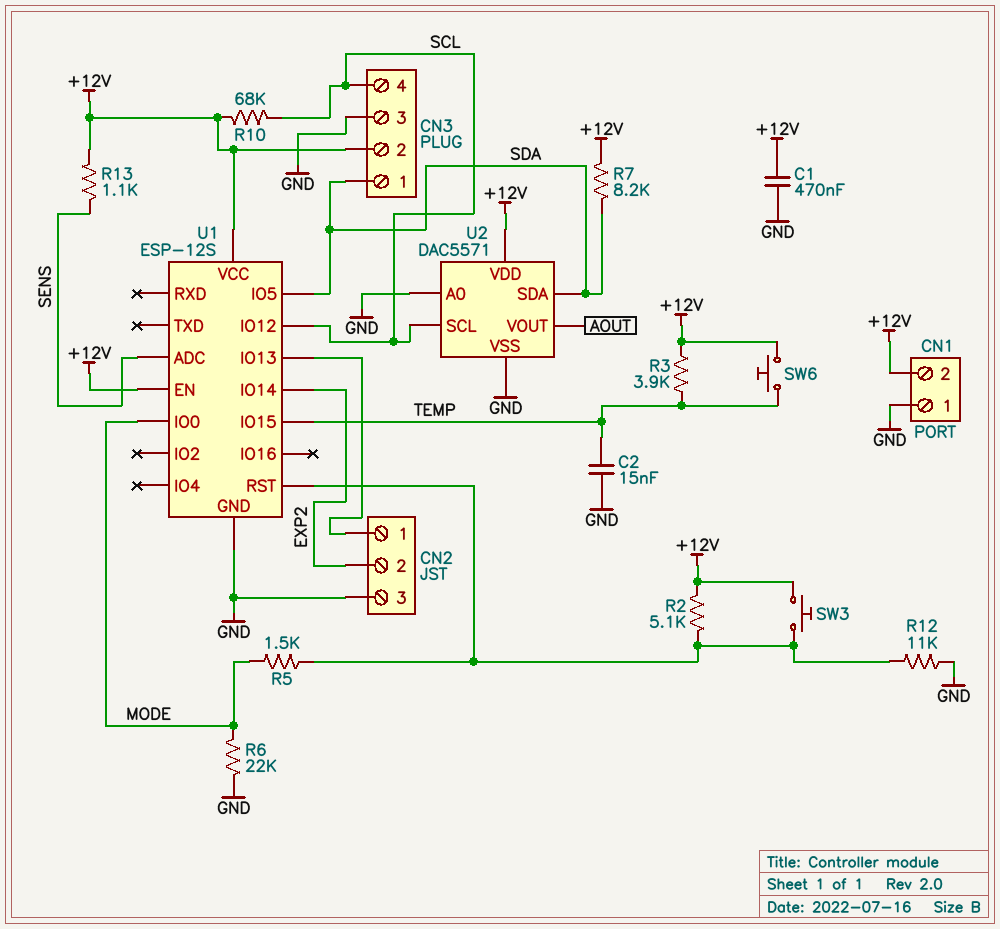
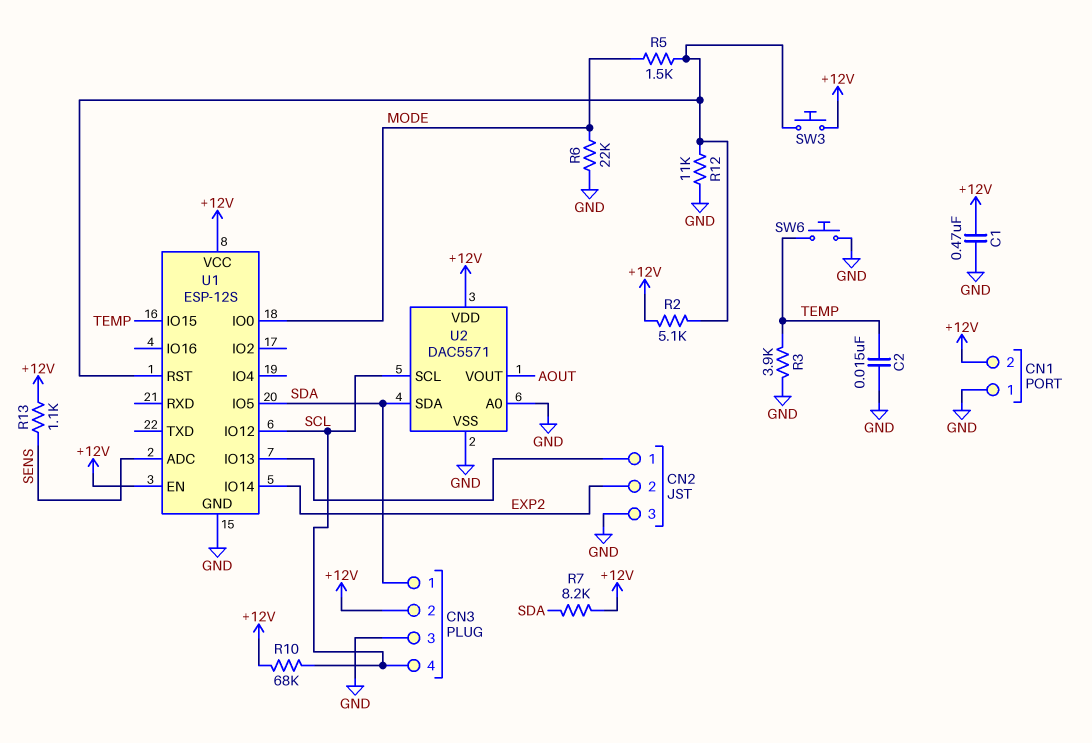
R3: 3.9k (+12V, TEMP) -> 3.9k (GND, TEMP)
SW6: button (+12V, TEMP) -> button (GND, TEMP)

